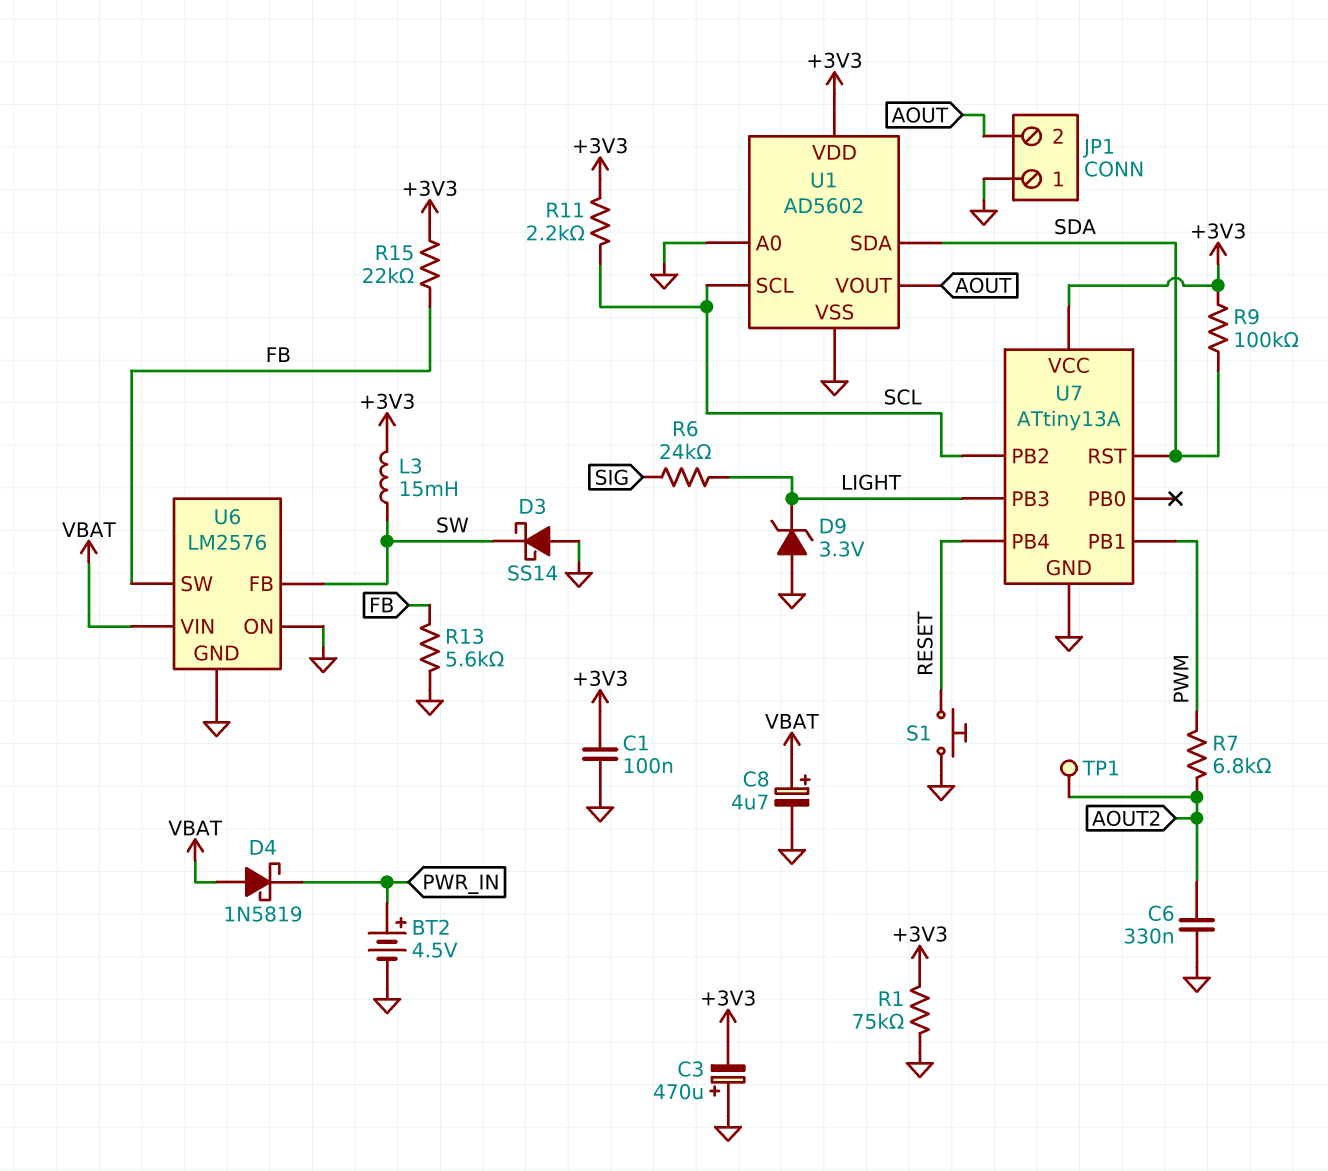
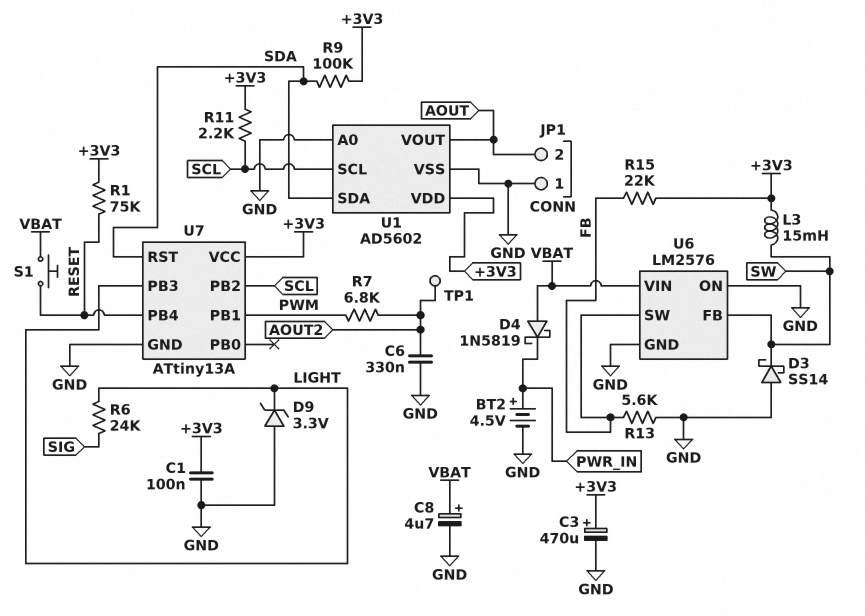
C3: 470uF (plus GND, minus +3V3) -> 470uF (plus +3V3, minus GND)
R1: 75k (+3V3, GND) -> 75k (+3V3, RESET)
S1: button (GND, RESET) -> button (RESET, VBAT)

